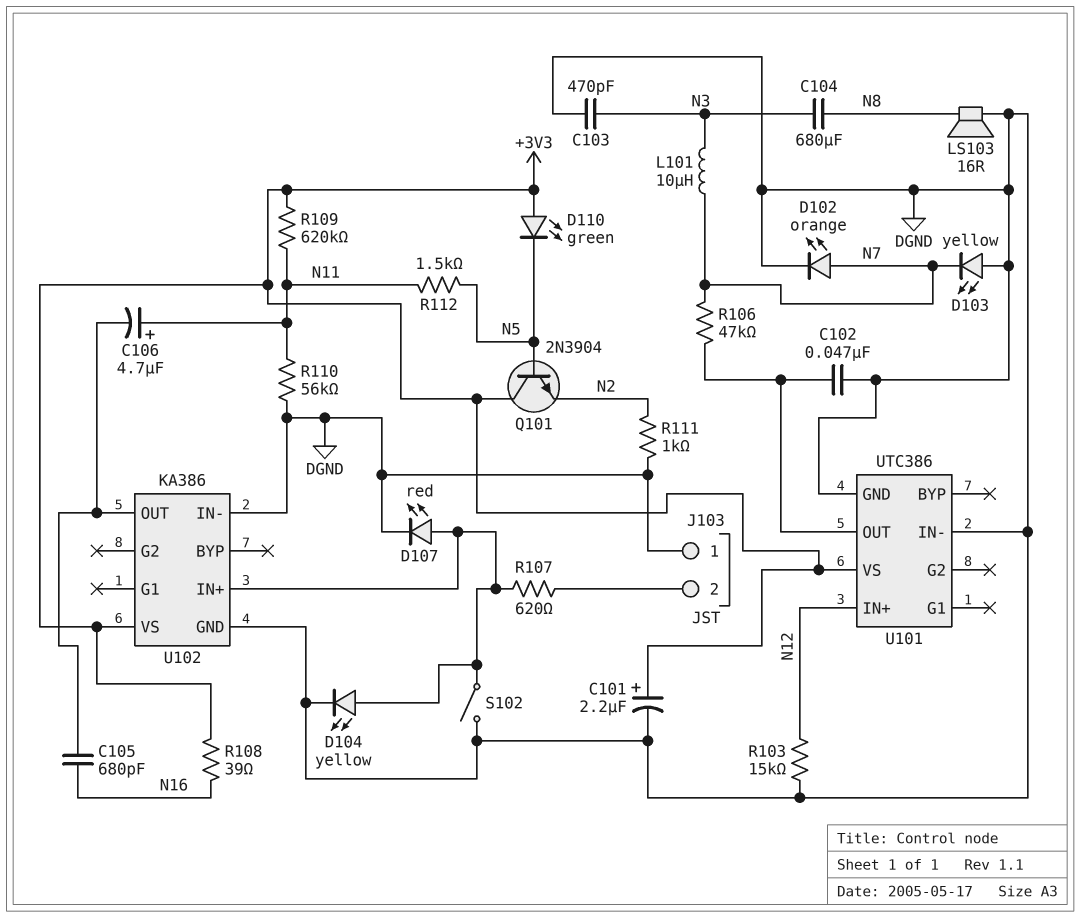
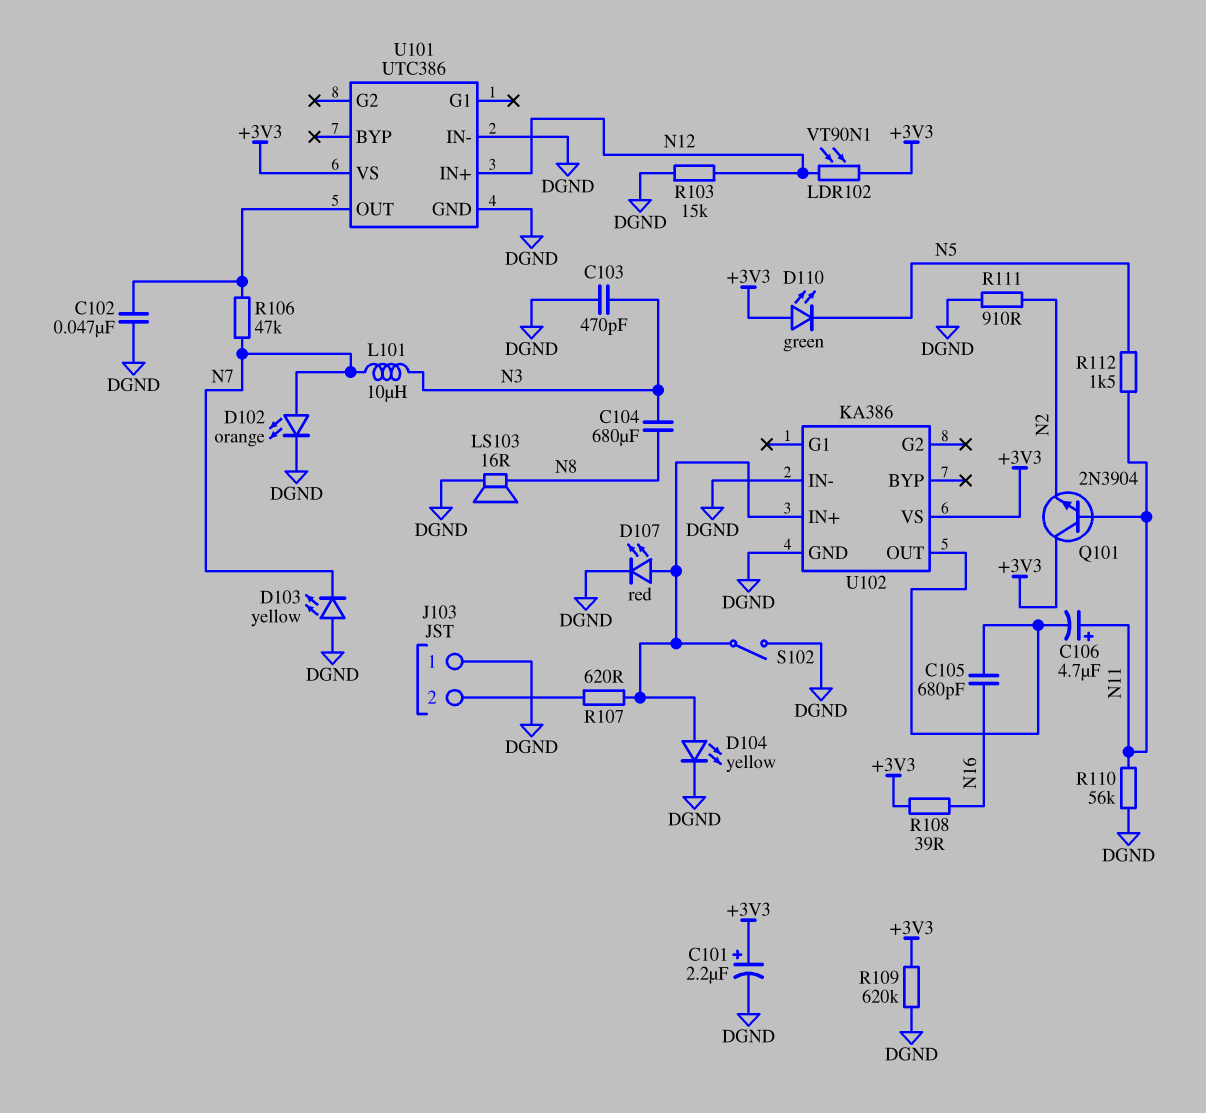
LDR102: none -> VT90N1 (+3V3, N12)
Q101: NPN 2N3904 (B N5, C +3V3, E N2) -> NPN 2N3904 (B N11, C +3V3, E N2)
R109: 620k (+3V3, N11) -> 620k (+3V3, DGND)
R111: 1k (DGND, N2) -> 910 (DGND, N2)

